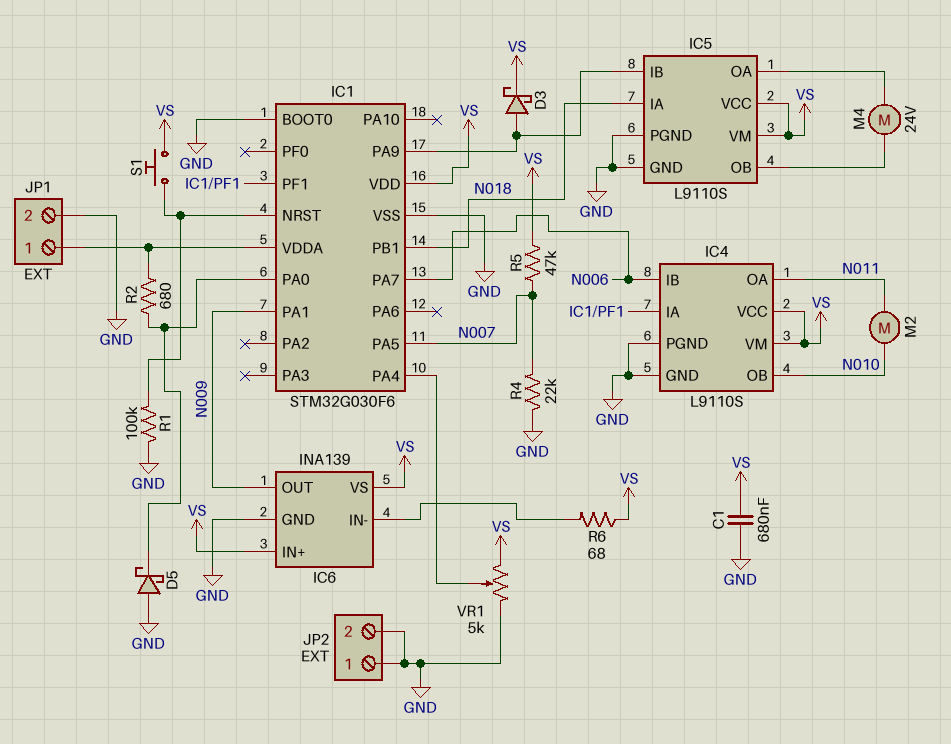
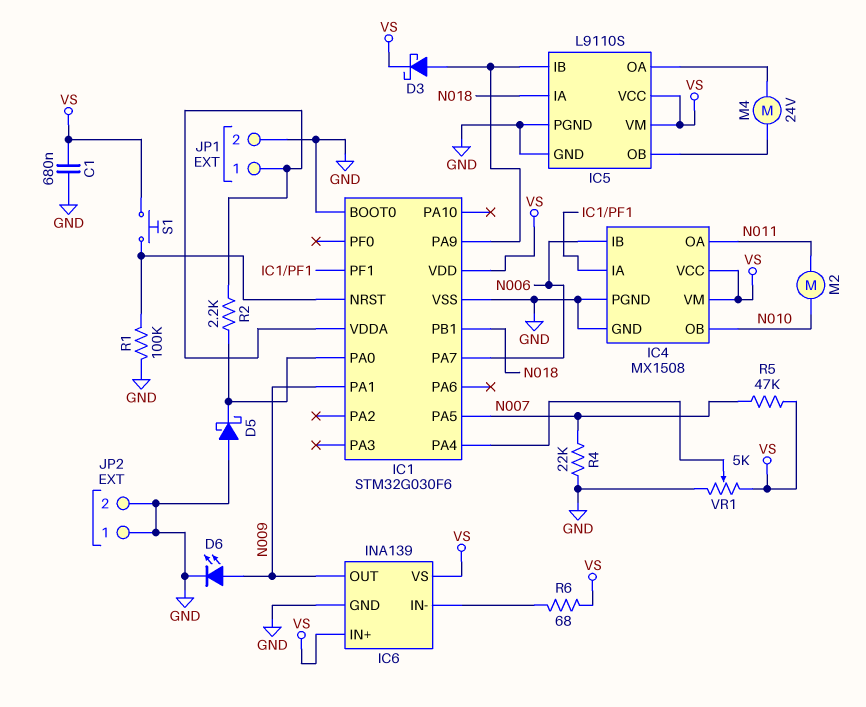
D6: none -> LED (A N009, K GND)
IC4: L9110S -> MX1508
R2: 680 (IC1/PA0, IC1/VDDA) -> 2.2k (IC1/PA0, IC1/VDDA)

